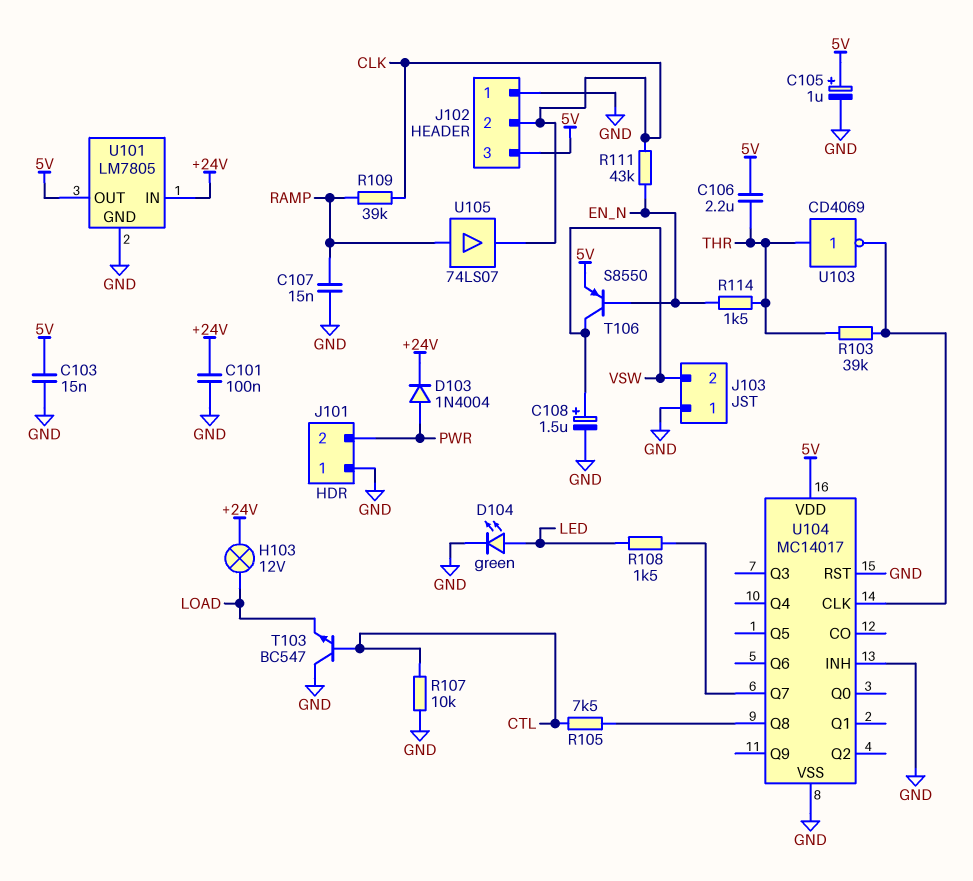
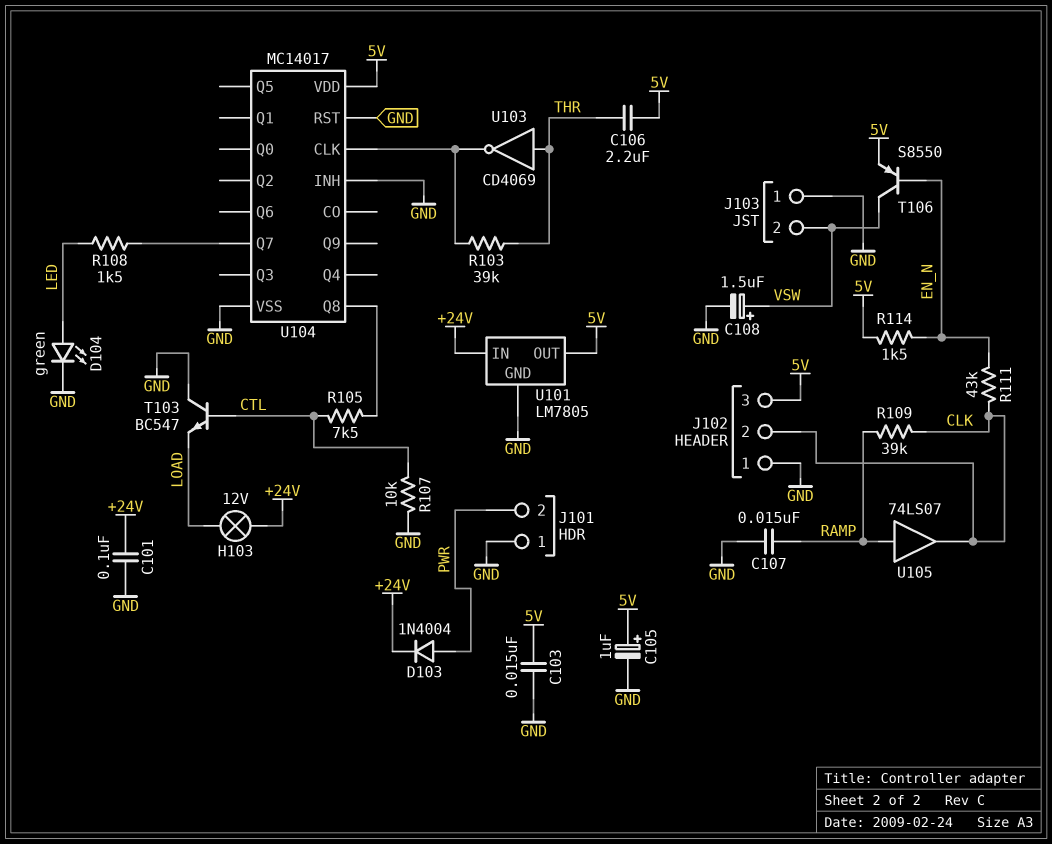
R114: 1.5k (EN_N, THR) -> 1.5k (5V, EN_N)

